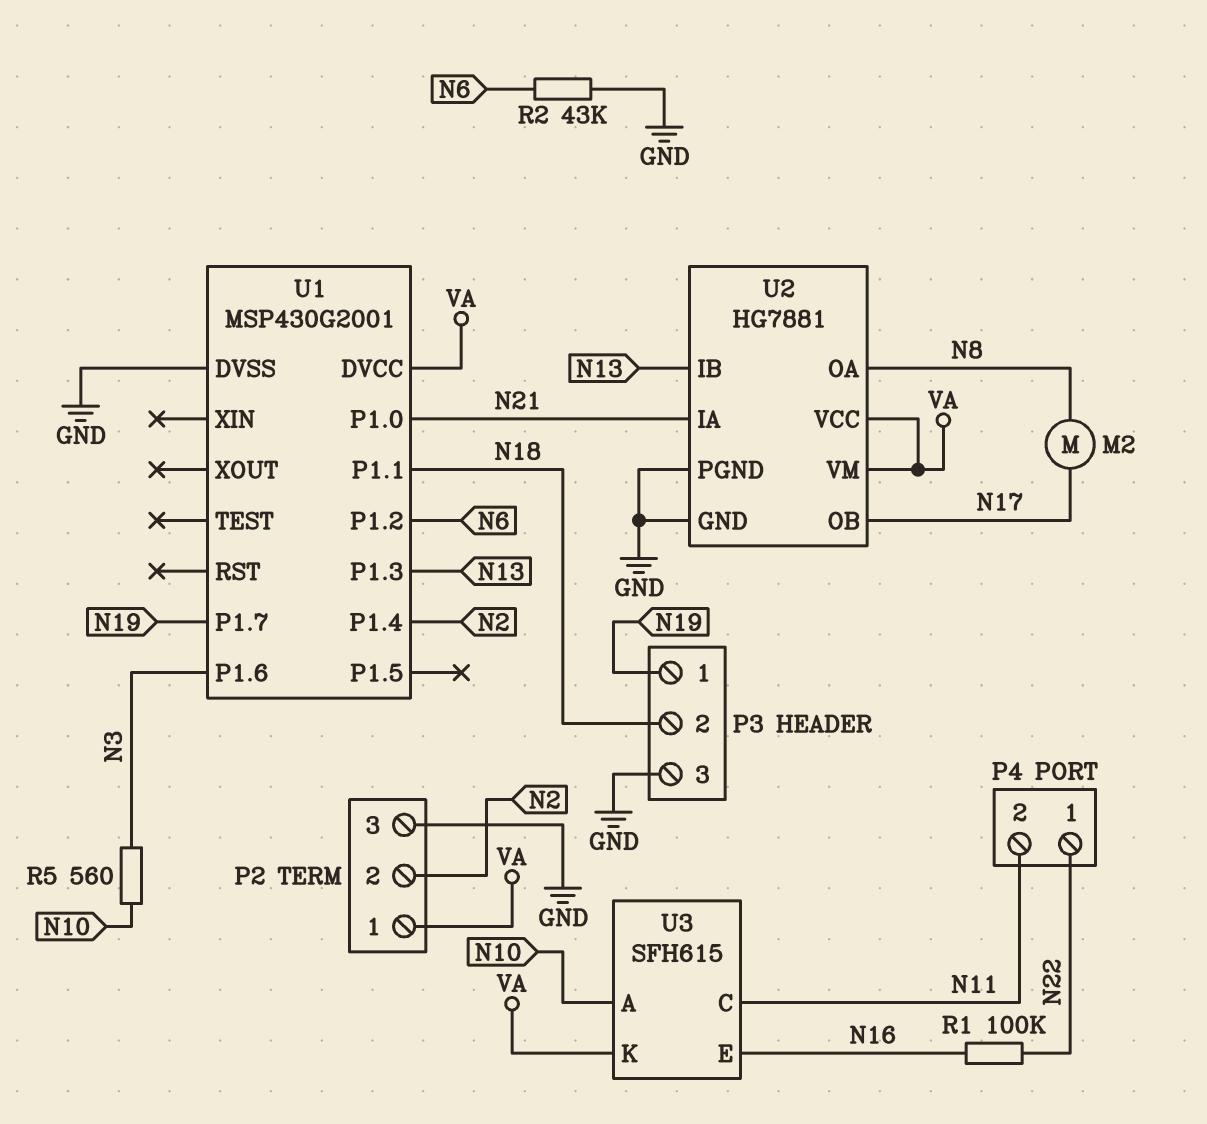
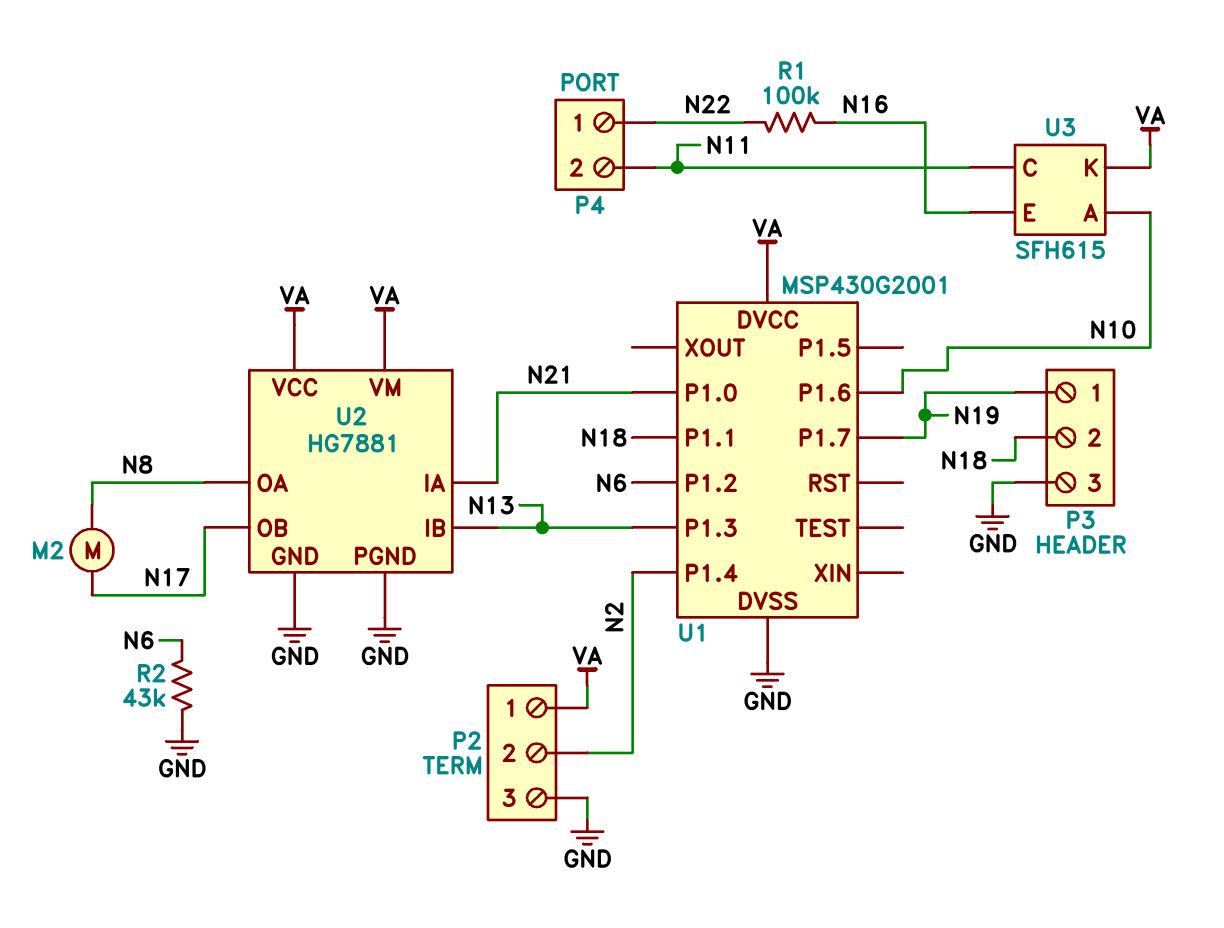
R5: 560 (N3, N10) -> none
U1 pin P1.6: N3 -> N10

